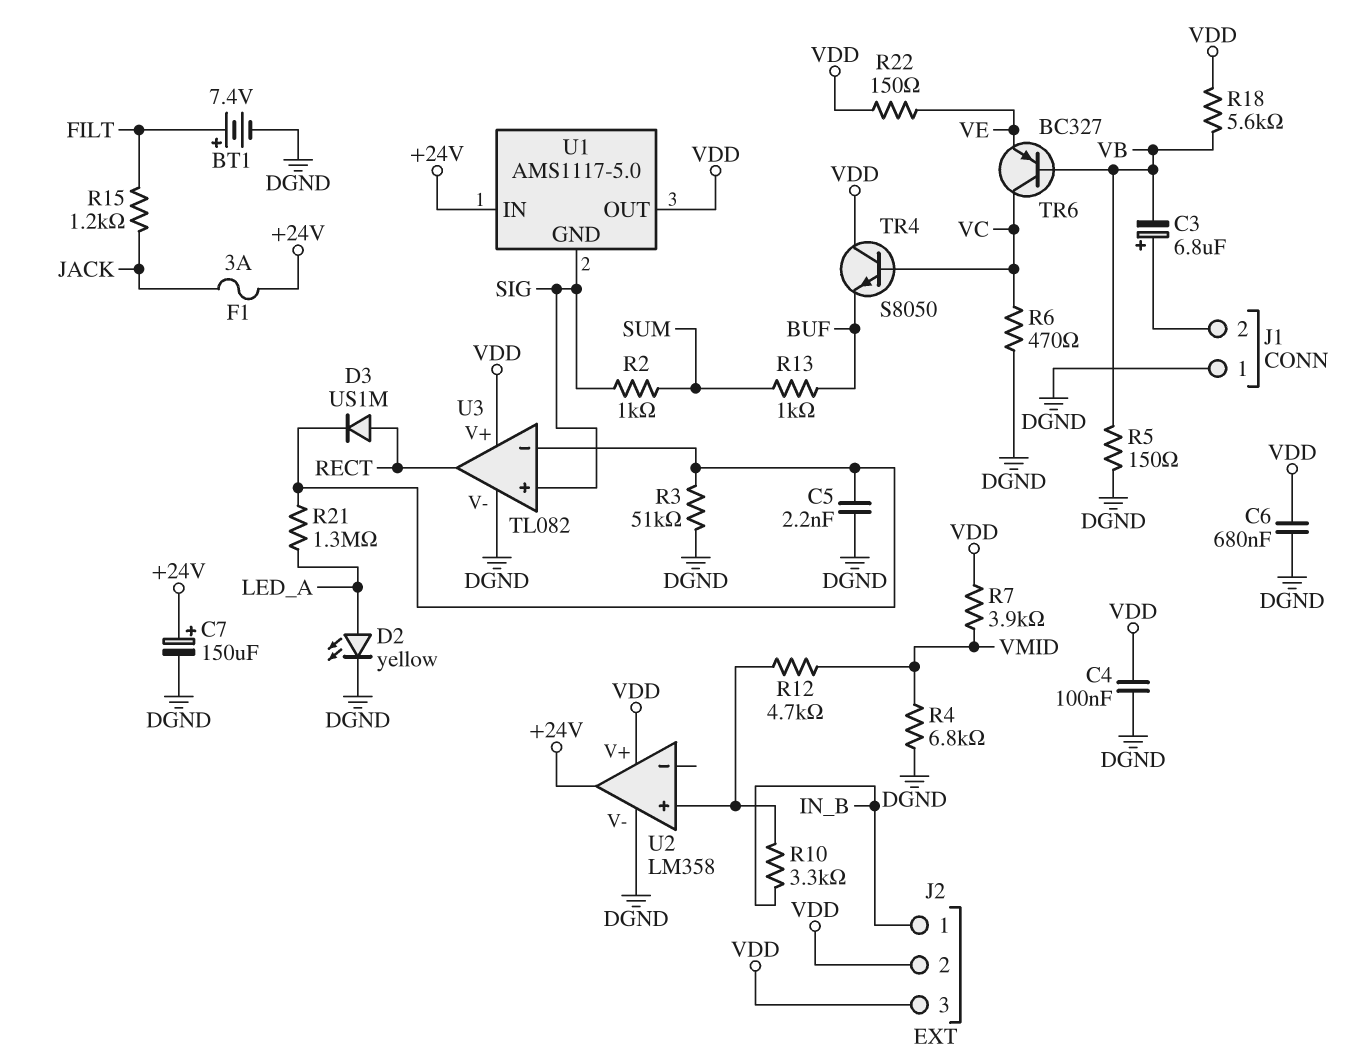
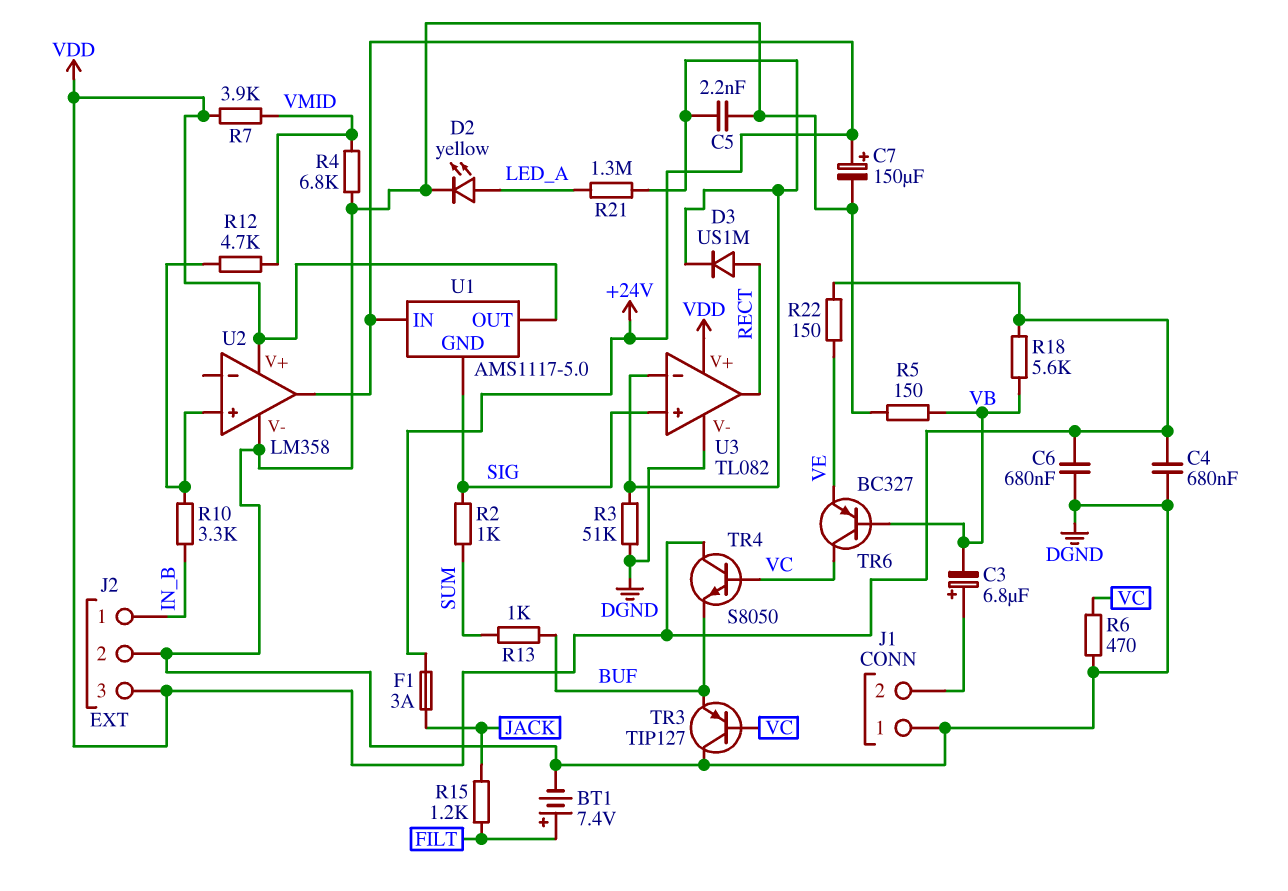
C4: 100nF (DGND, VDD) -> 680nF (DGND, VDD)
J2 pin 2: VDD -> DGND
TR3: none -> PNP TIP127 (B VC, C DGND, E BUF)

